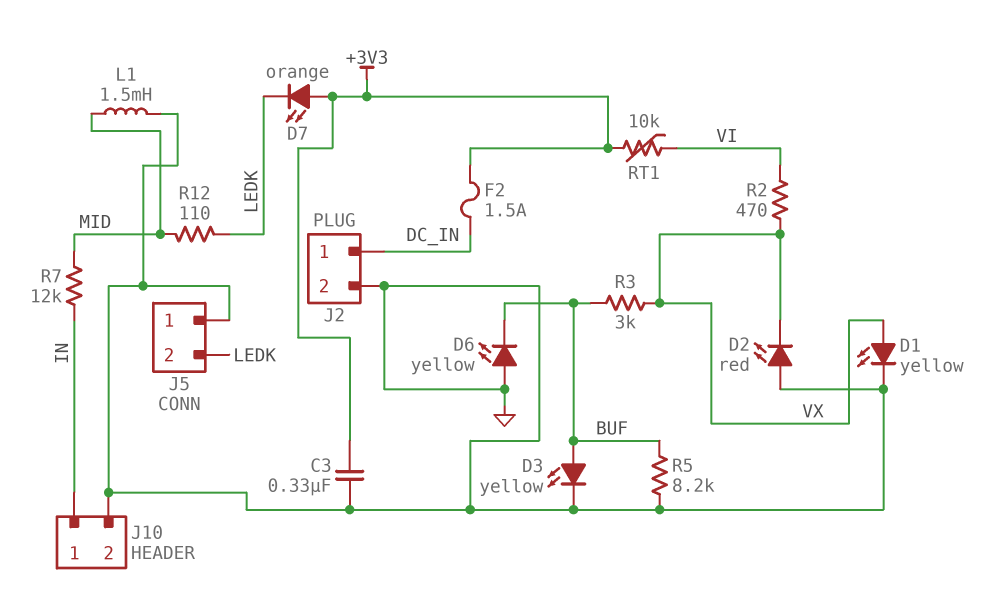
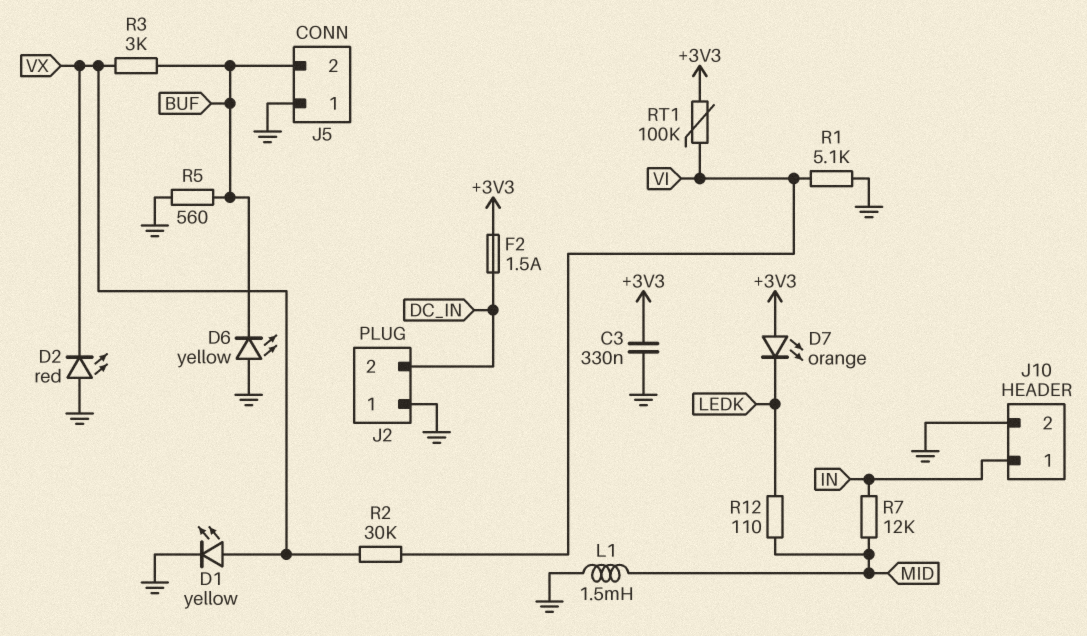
D3: LED yellow (A BUF, K GND) -> none
J2 pin 1: DC_IN -> GND
J2 pin 2: GND -> DC_IN
J5 pin 2: LEDK -> BUF
R1: none -> 5.1k (GND, VI)
R2: 470 (VI, VX) -> 30k (VI, VX)
R5: 8.2k (BUF, GND) -> 560 (BUF, GND)
RT1: 10k (+3V3, VI) -> 100k (+3V3, VI)

